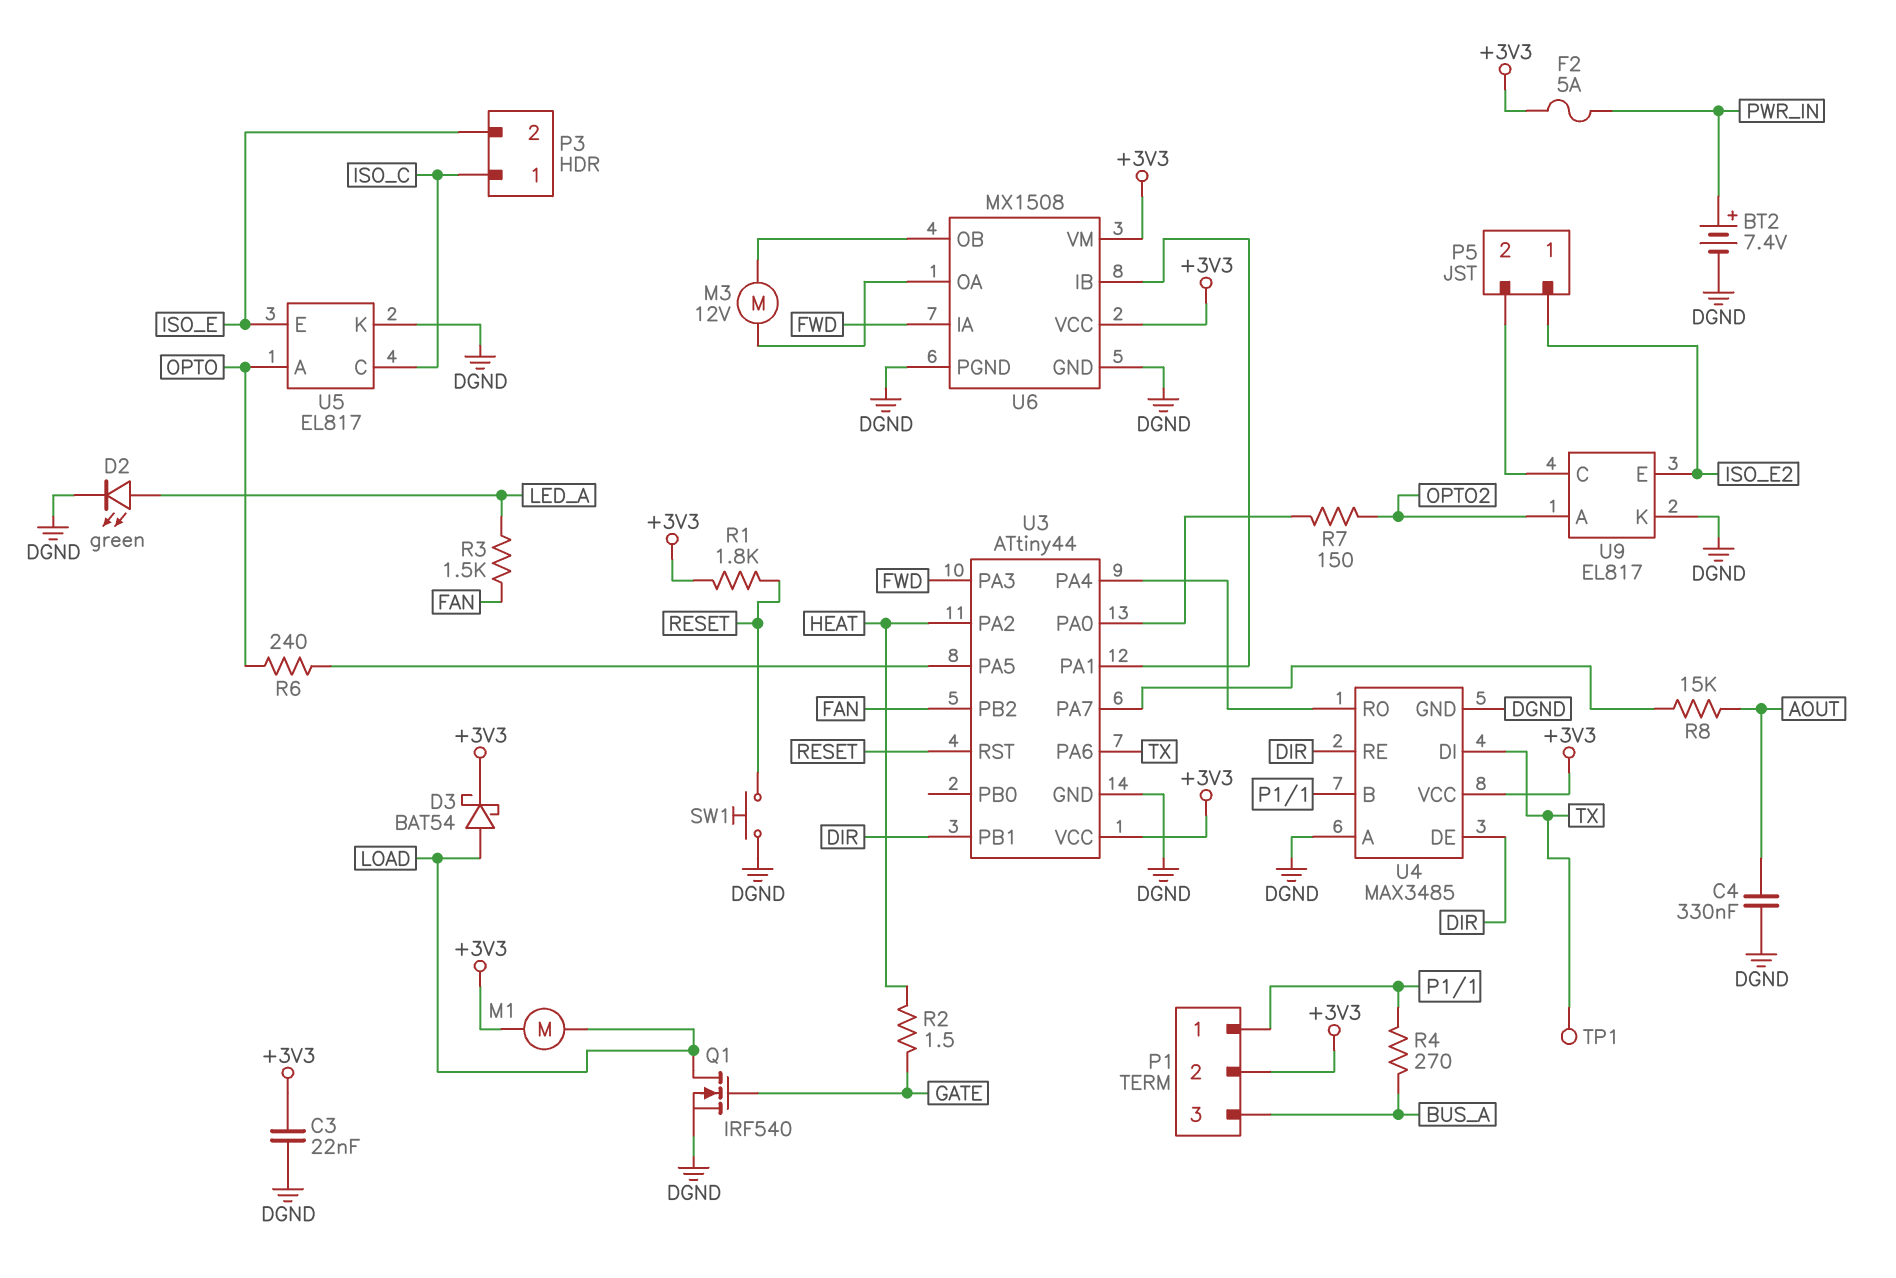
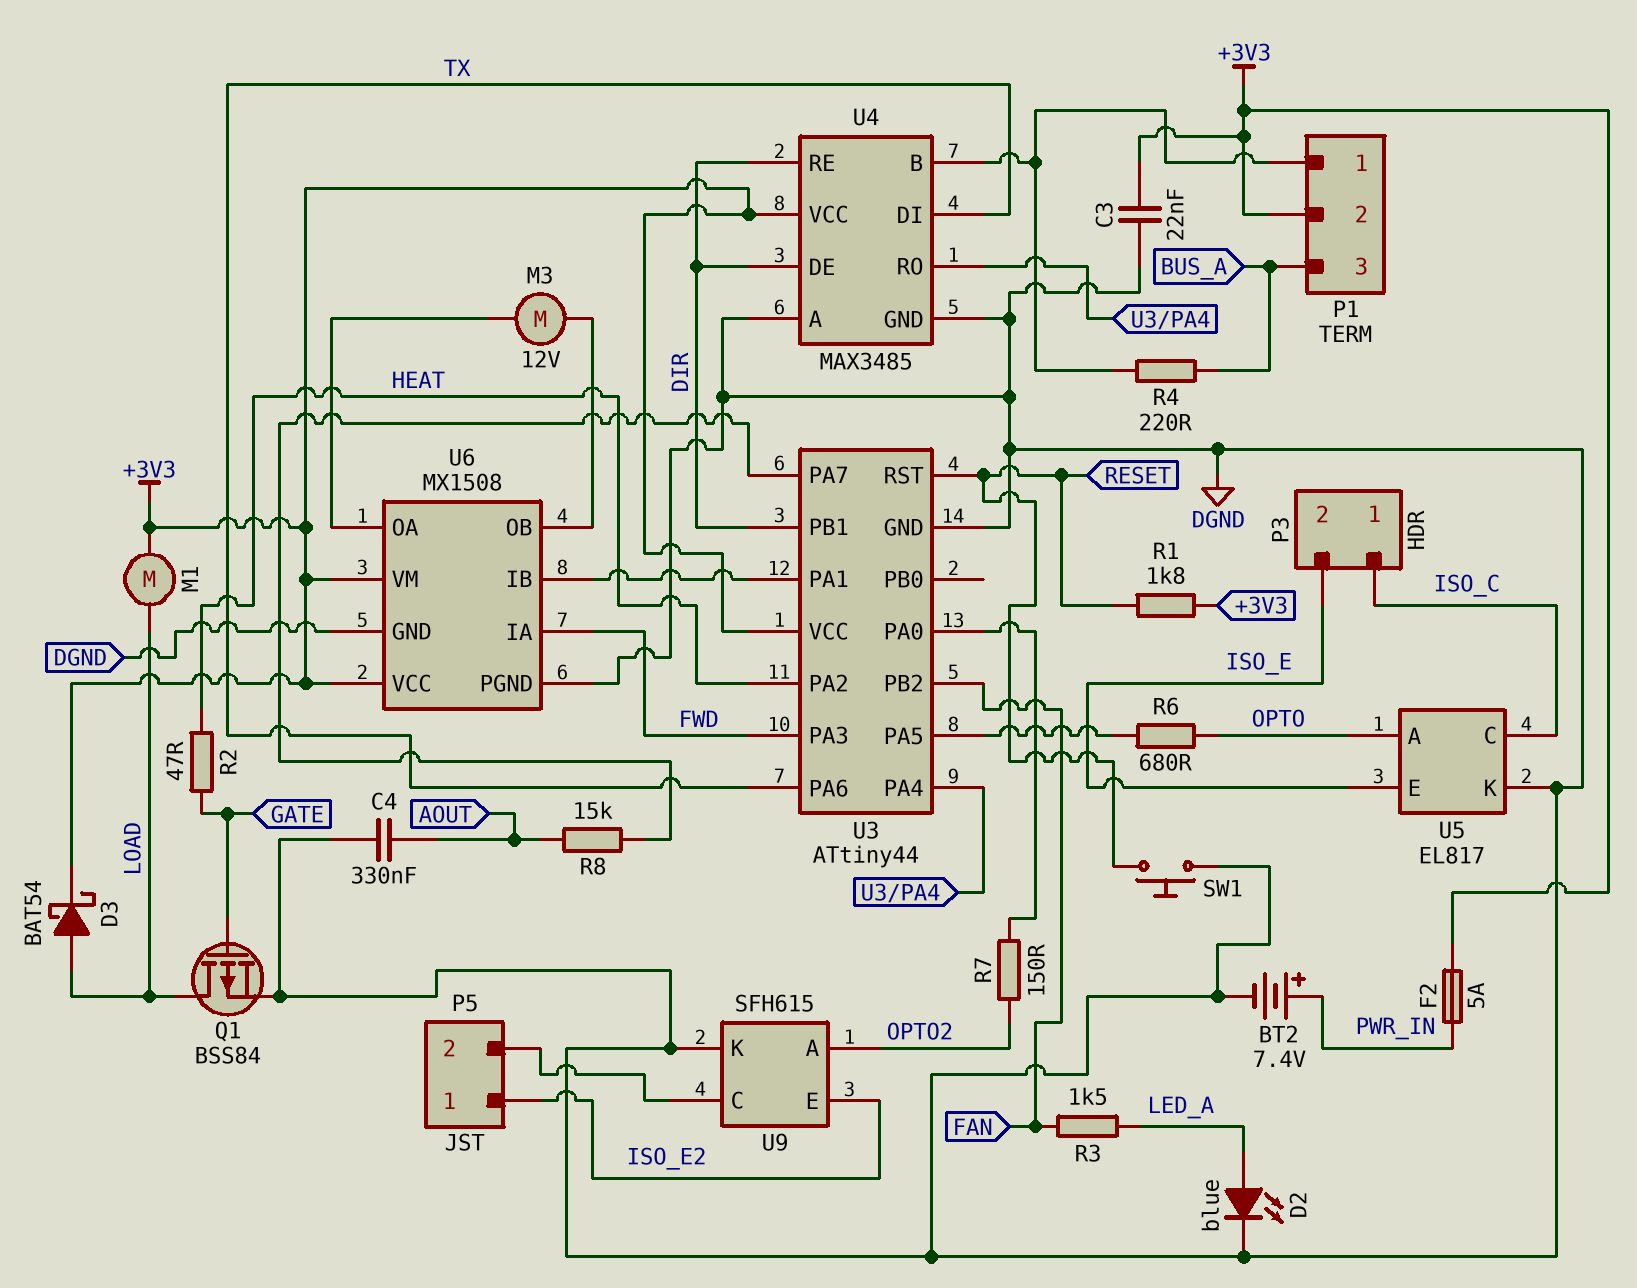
D2: LED green (A LED_A, K DGND) -> LED blue (A LED_A, K DGND)
Q1: NMOS IRF540 (G GATE, D LOAD, S DGND) -> PMOS BSS84 (G GATE, D LOAD, S DGND)
R2: 1.5 (GATE, HEAT) -> 47 (GATE, HEAT)
R4: 270 (BUS_A, P1/1) -> 220 (BUS_A, P1/1)
R6: 240 (OPTO, U3/PA5) -> 680 (OPTO, U3/PA5)
TP1: test point (TX) -> none
U9: EL817 -> SFH615

